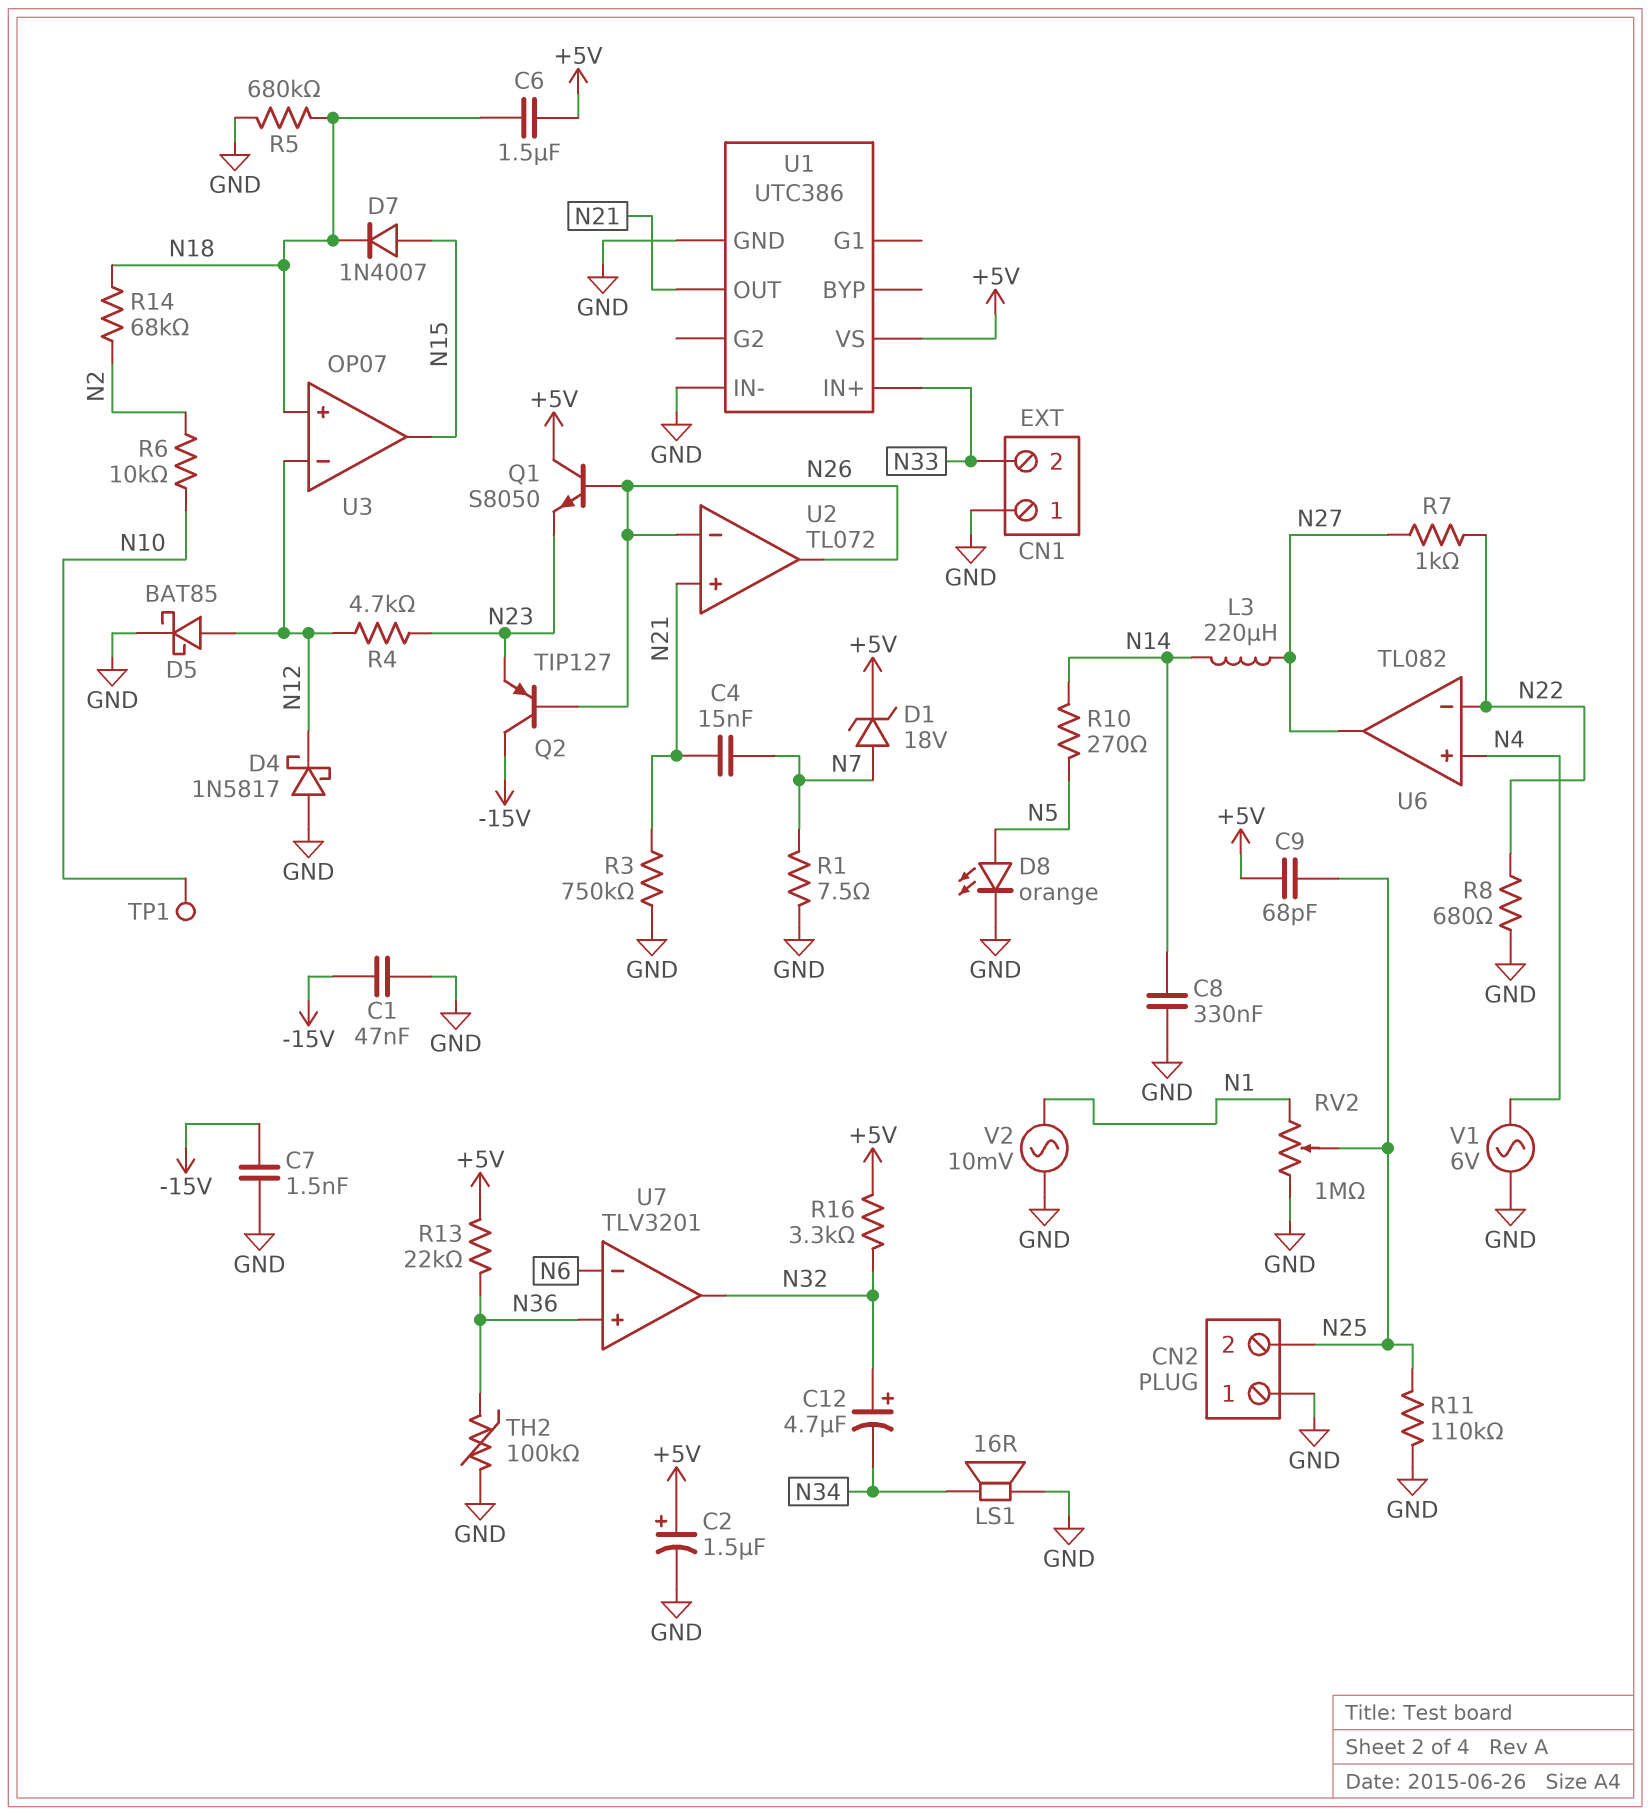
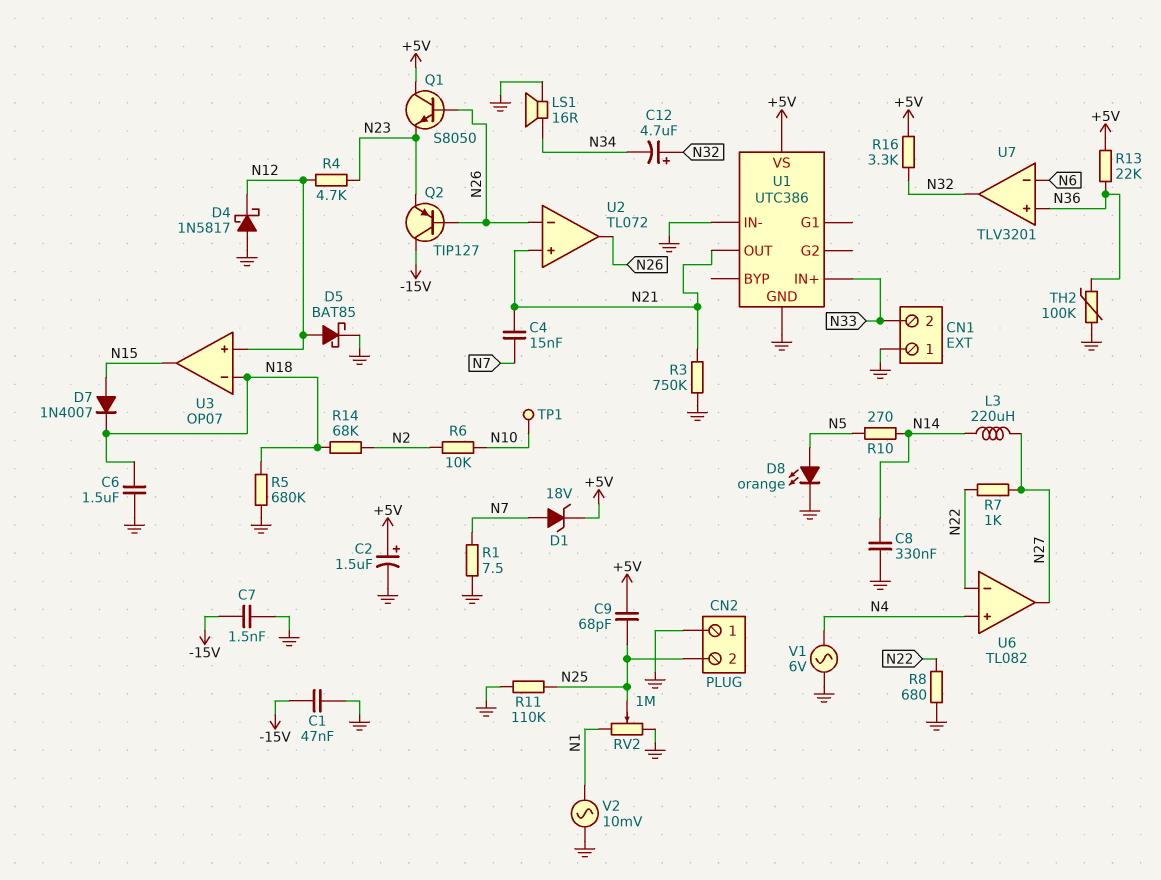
C6: 1.5uF (+5V, N18) -> 1.5uF (GND, N18)
U3 pin in+: N18 -> N12
U3 pin in-: N12 -> N18

